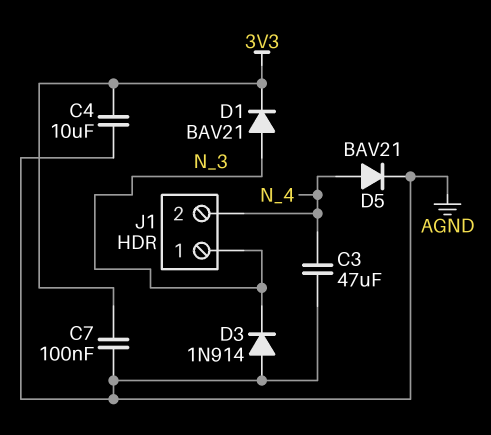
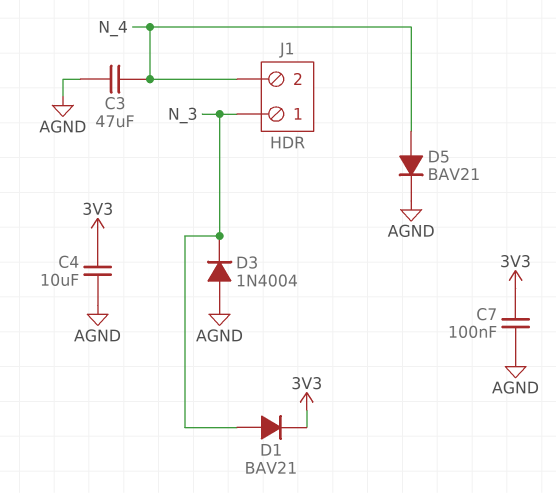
D3: diode 1N914 (A AGND, K N_3) -> diode 1N4004 (A AGND, K N_3)

